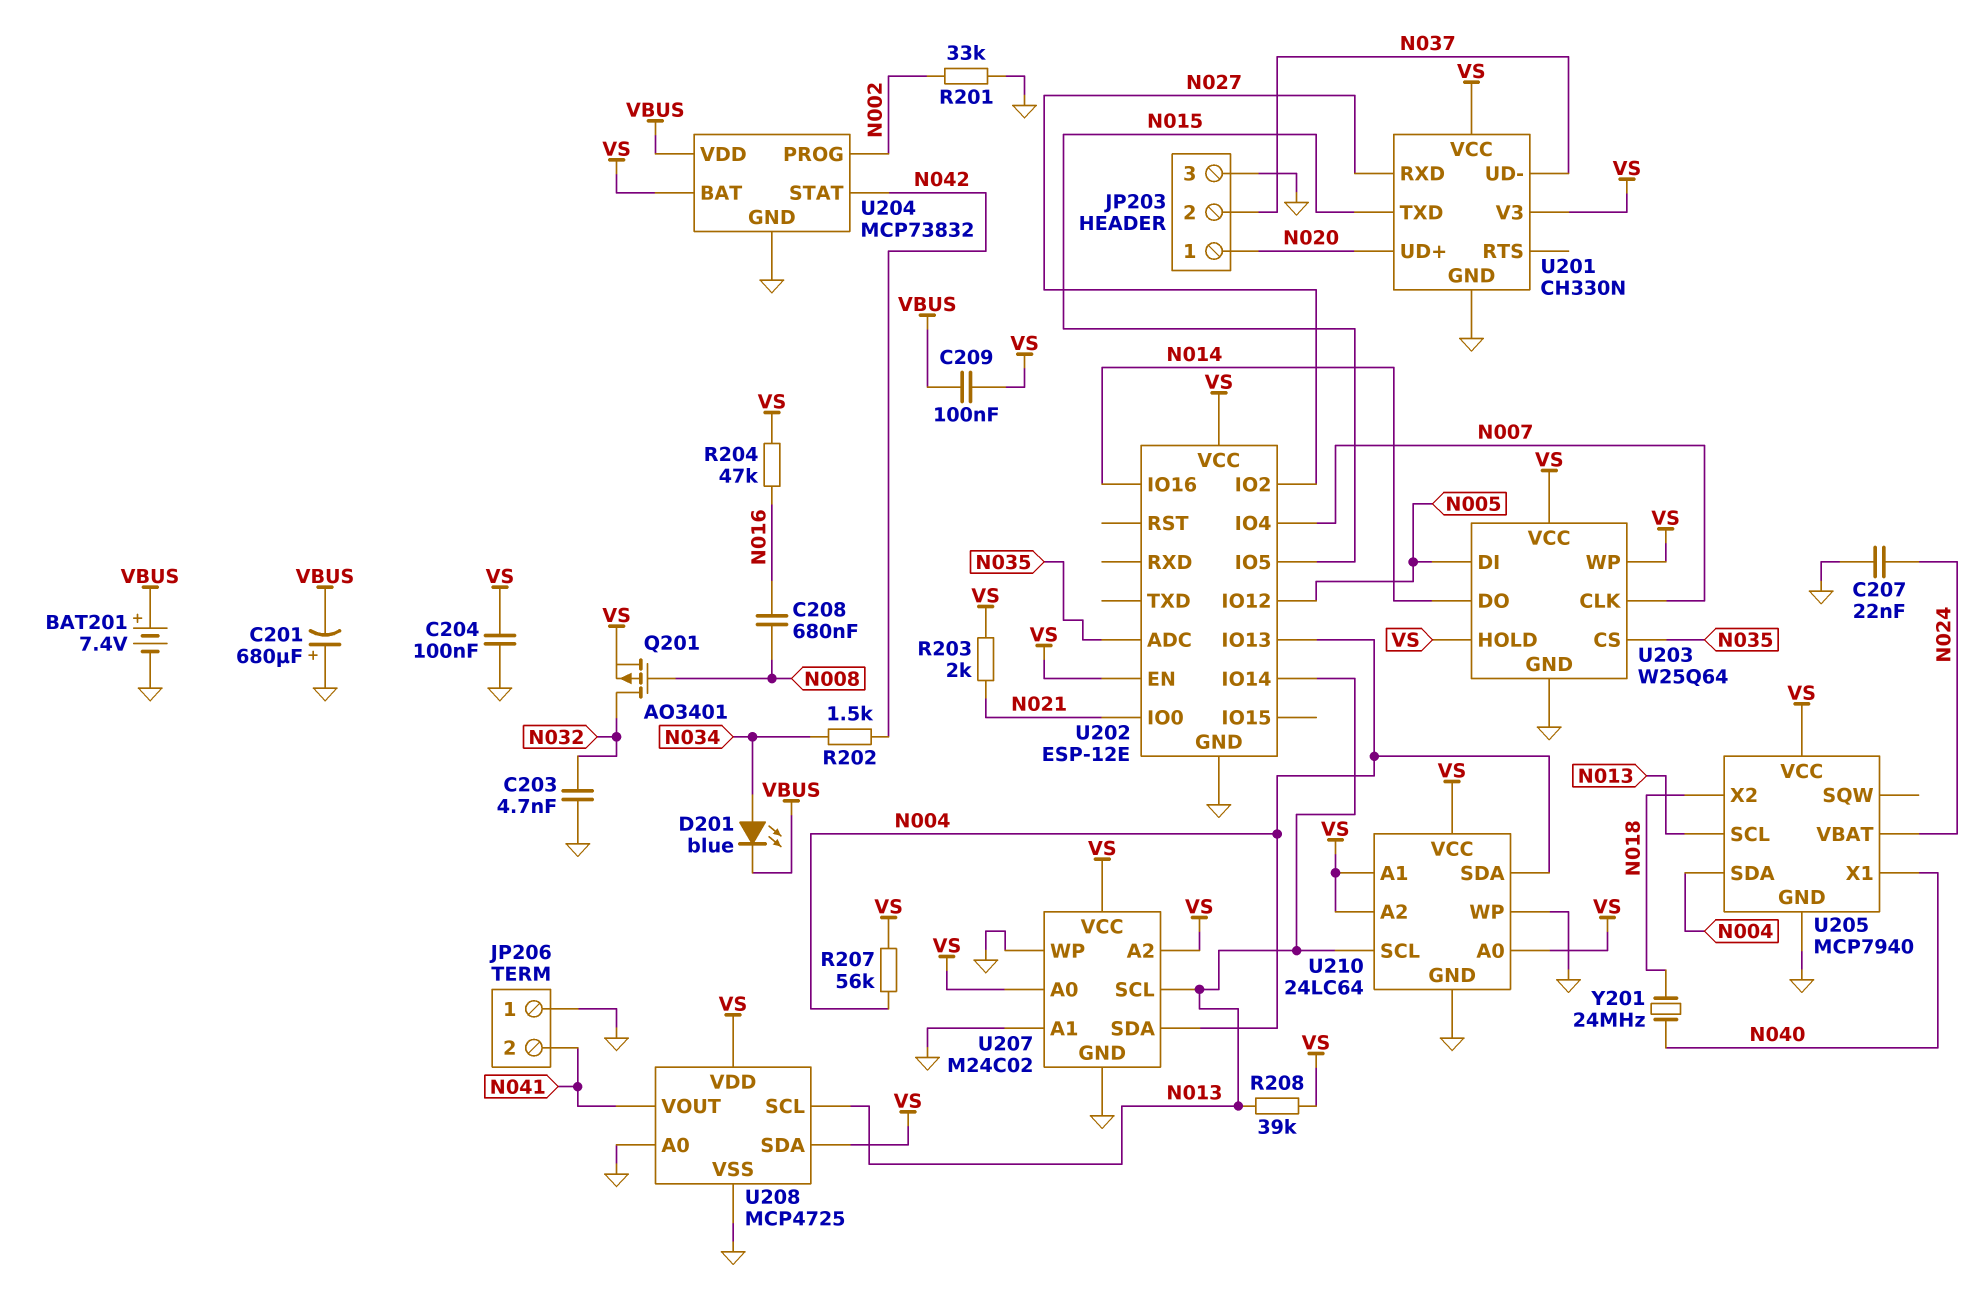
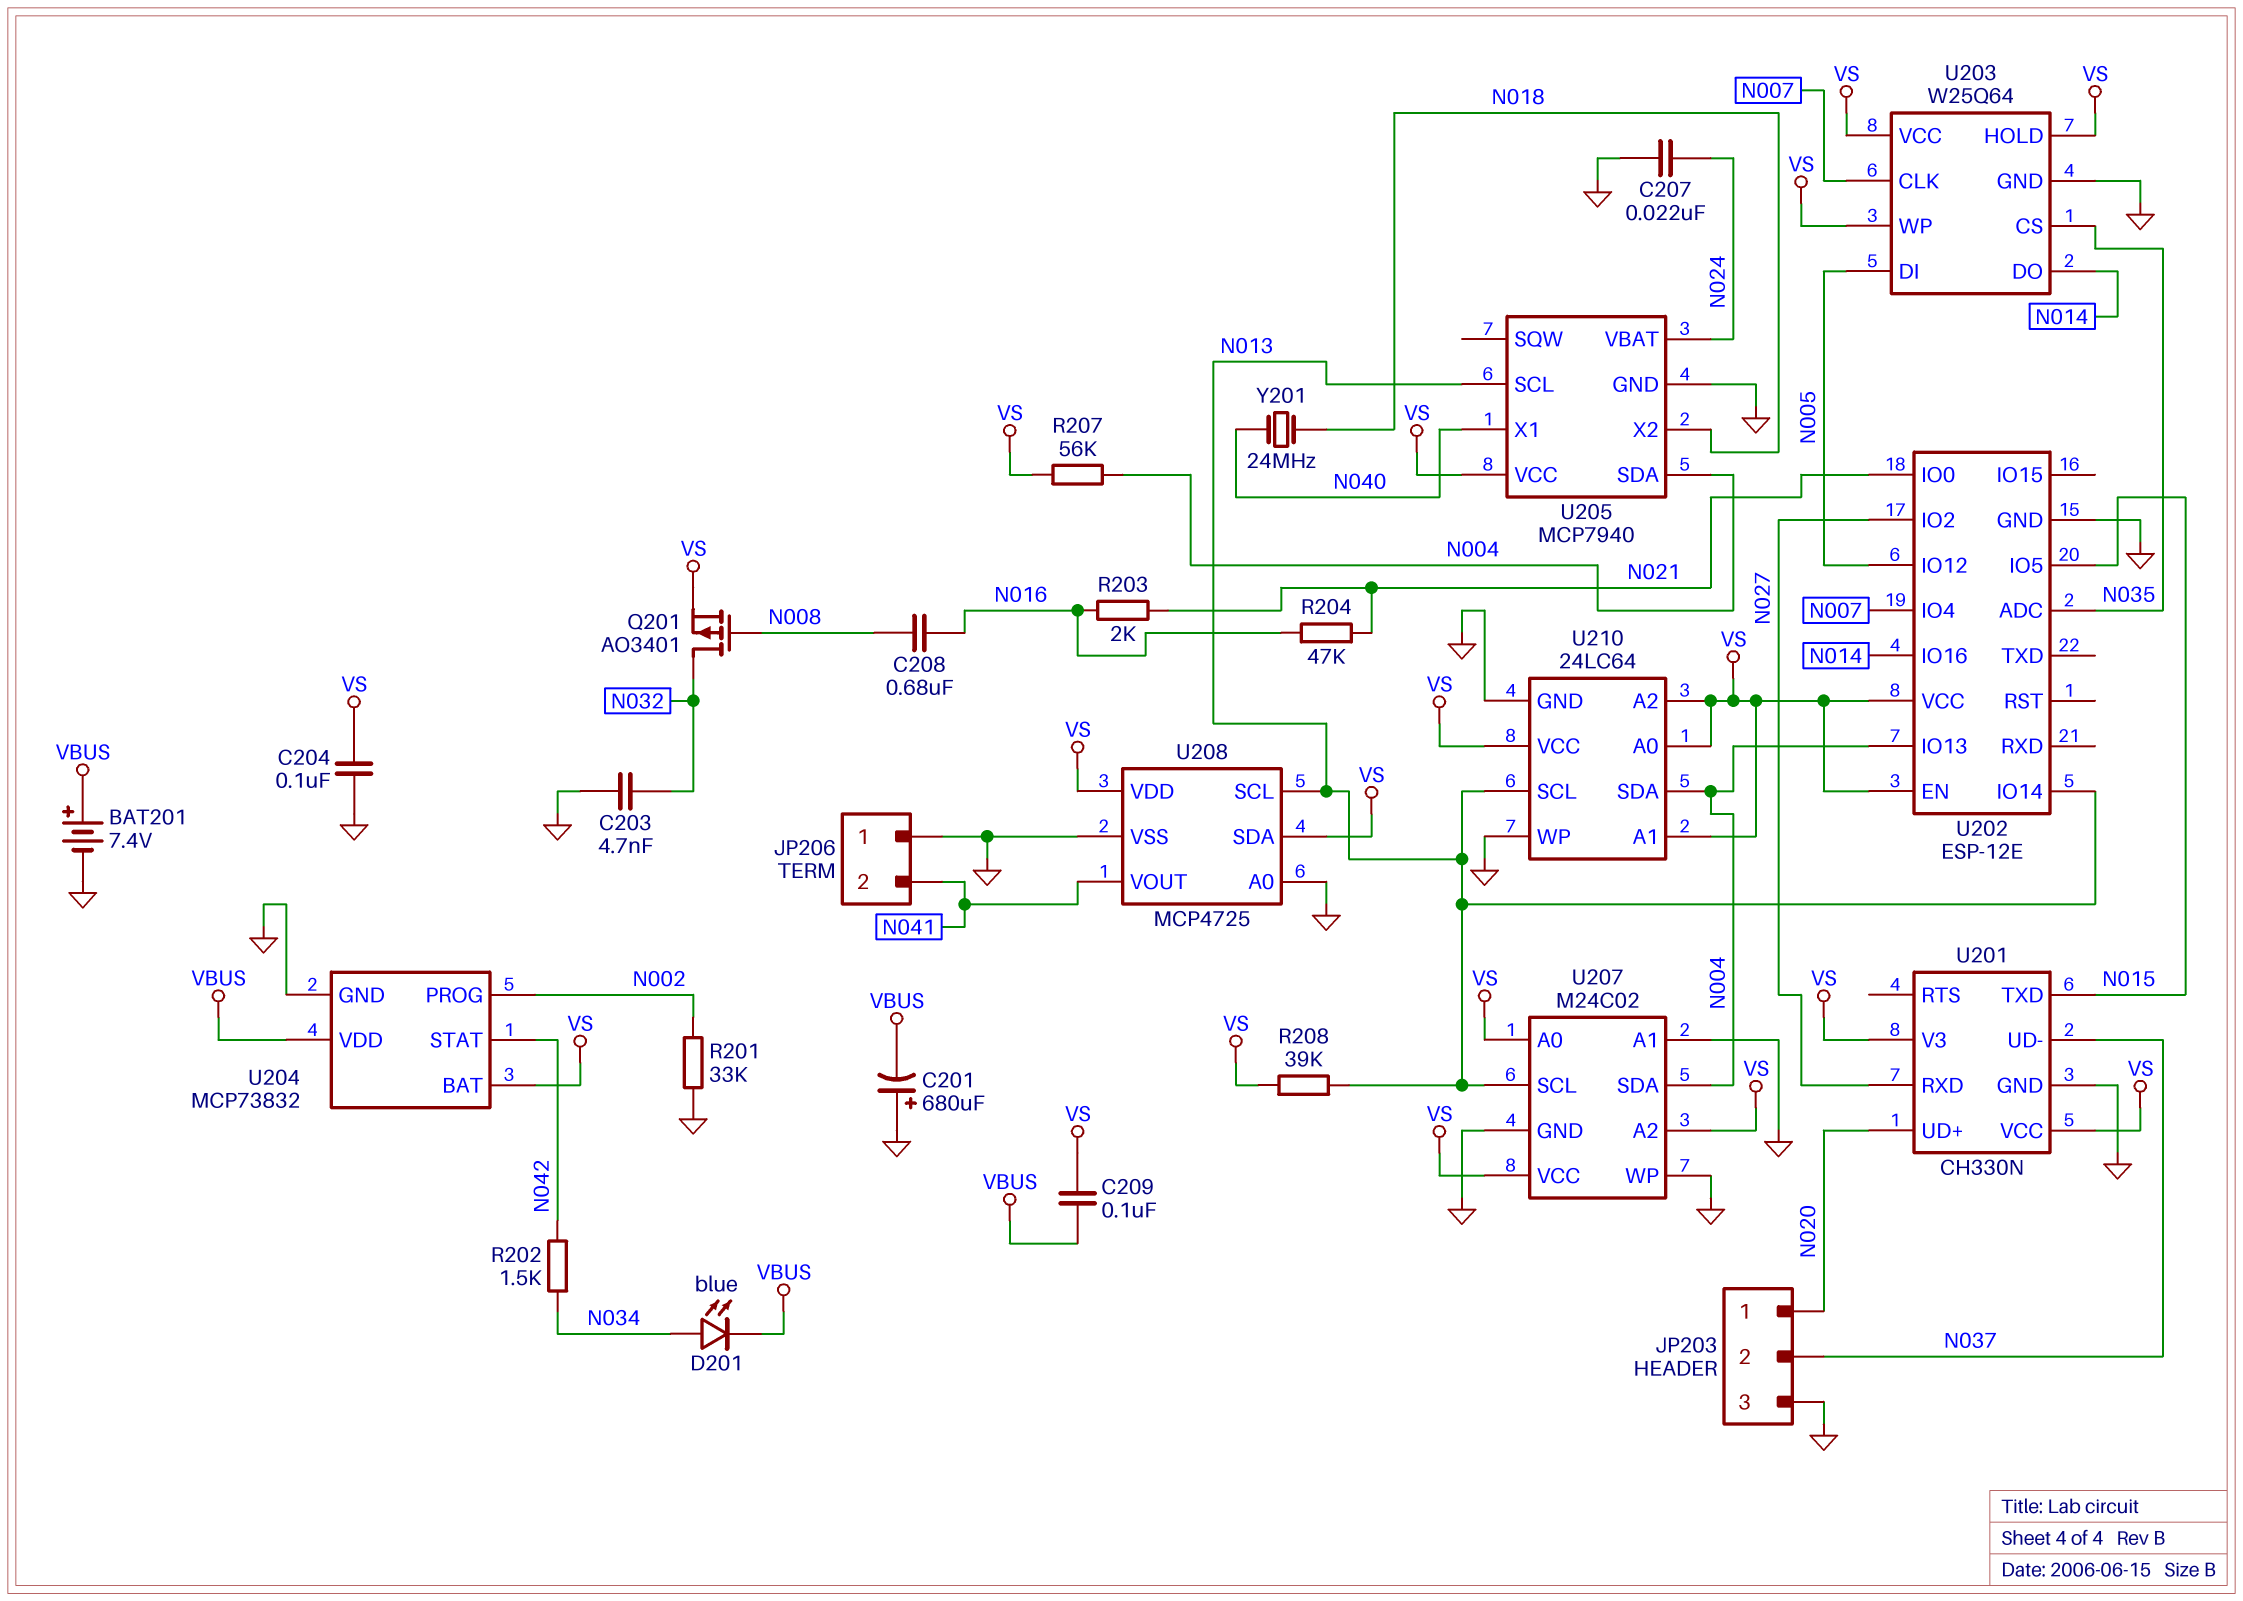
R203: 2k (N021, VS) -> 2k (N016, N021)
R204: 47k (N016, VS) -> 47k (N016, N021)

